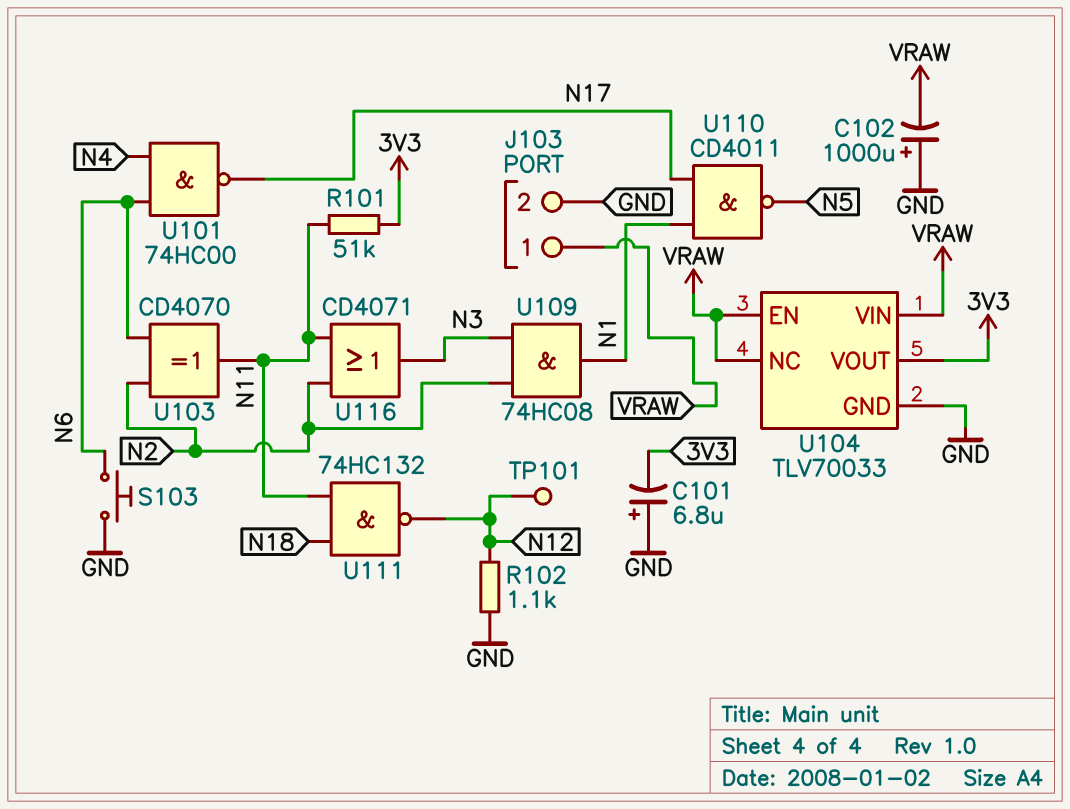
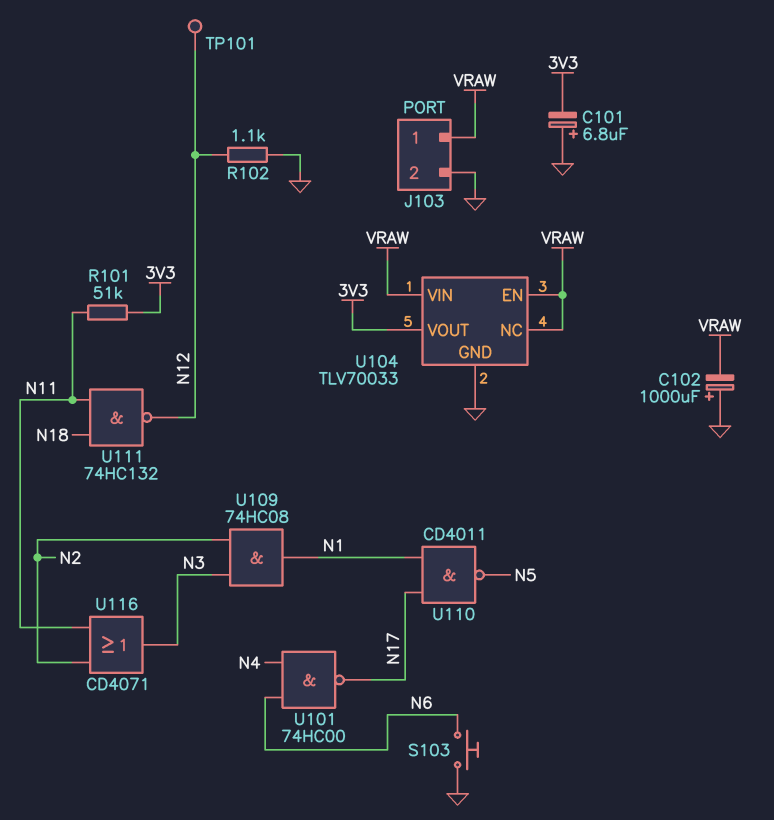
U103: XOR CD4070 (in N2, in N6, out N11) -> none

